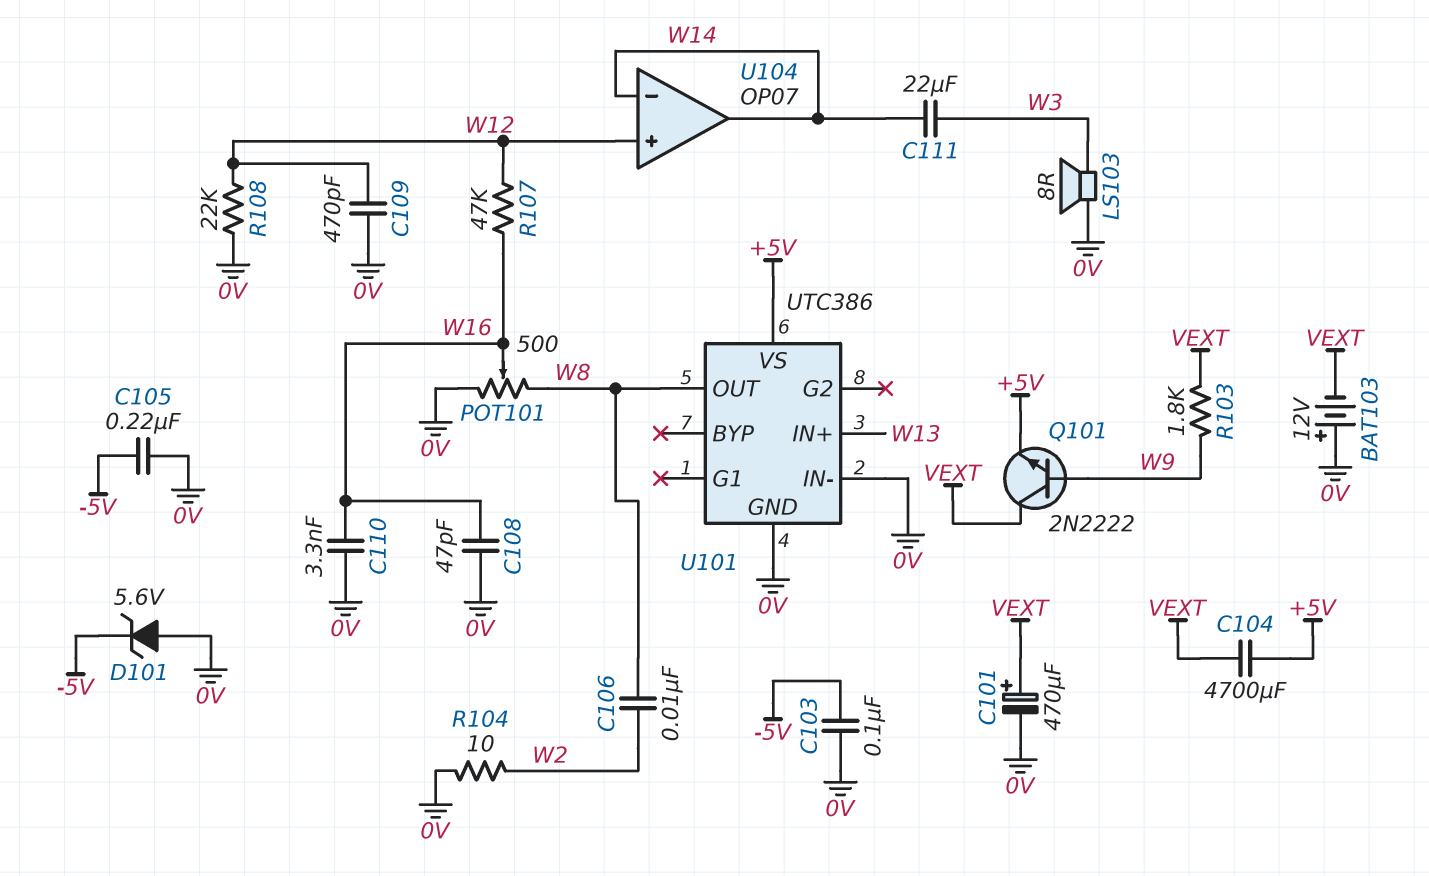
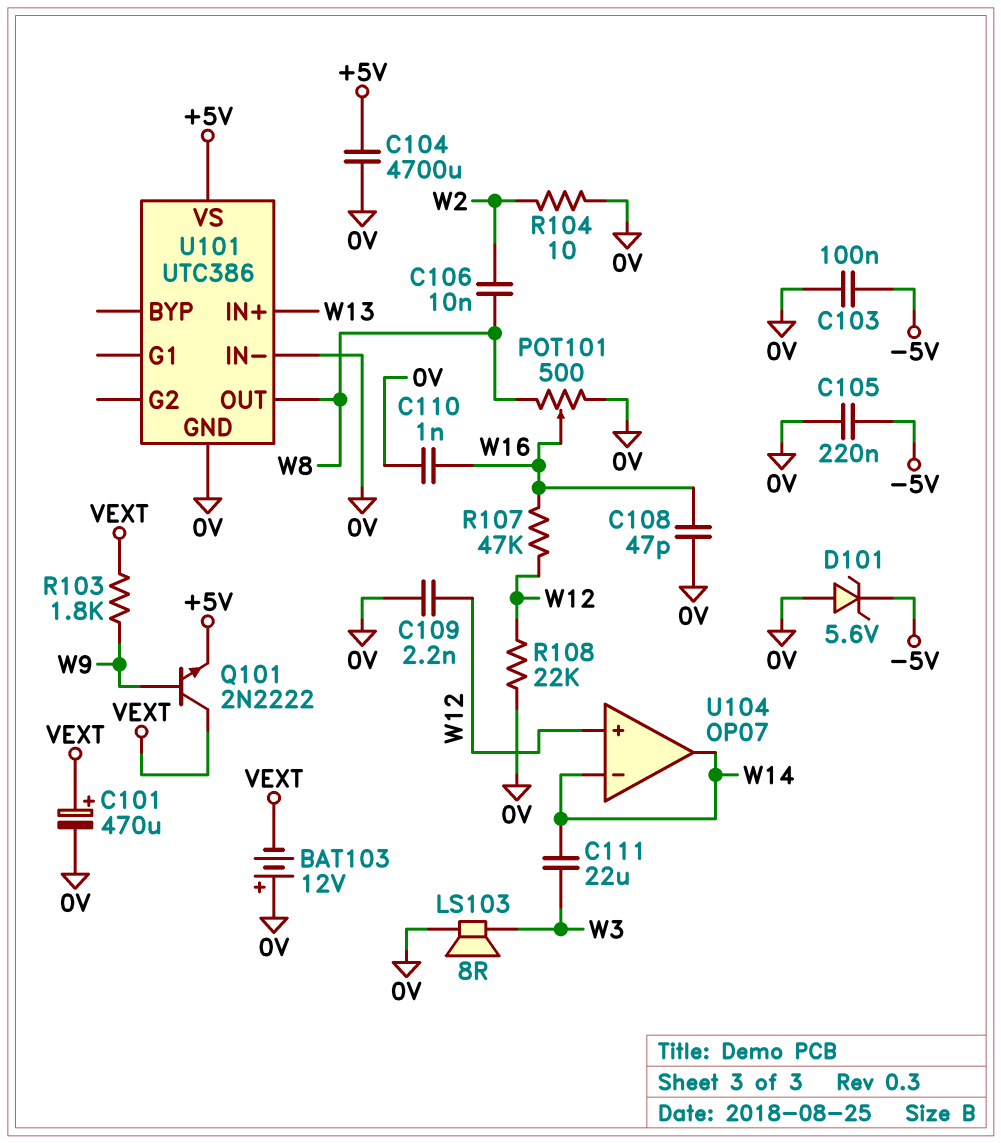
C104: 4700uF (+5V, VEXT) -> 4700uF (+5V, 0V)
C109: 470pF (0V, W12) -> 2.2nF (0V, W12)
C110: 3.3nF (0V, W16) -> 1nF (0V, W16)

